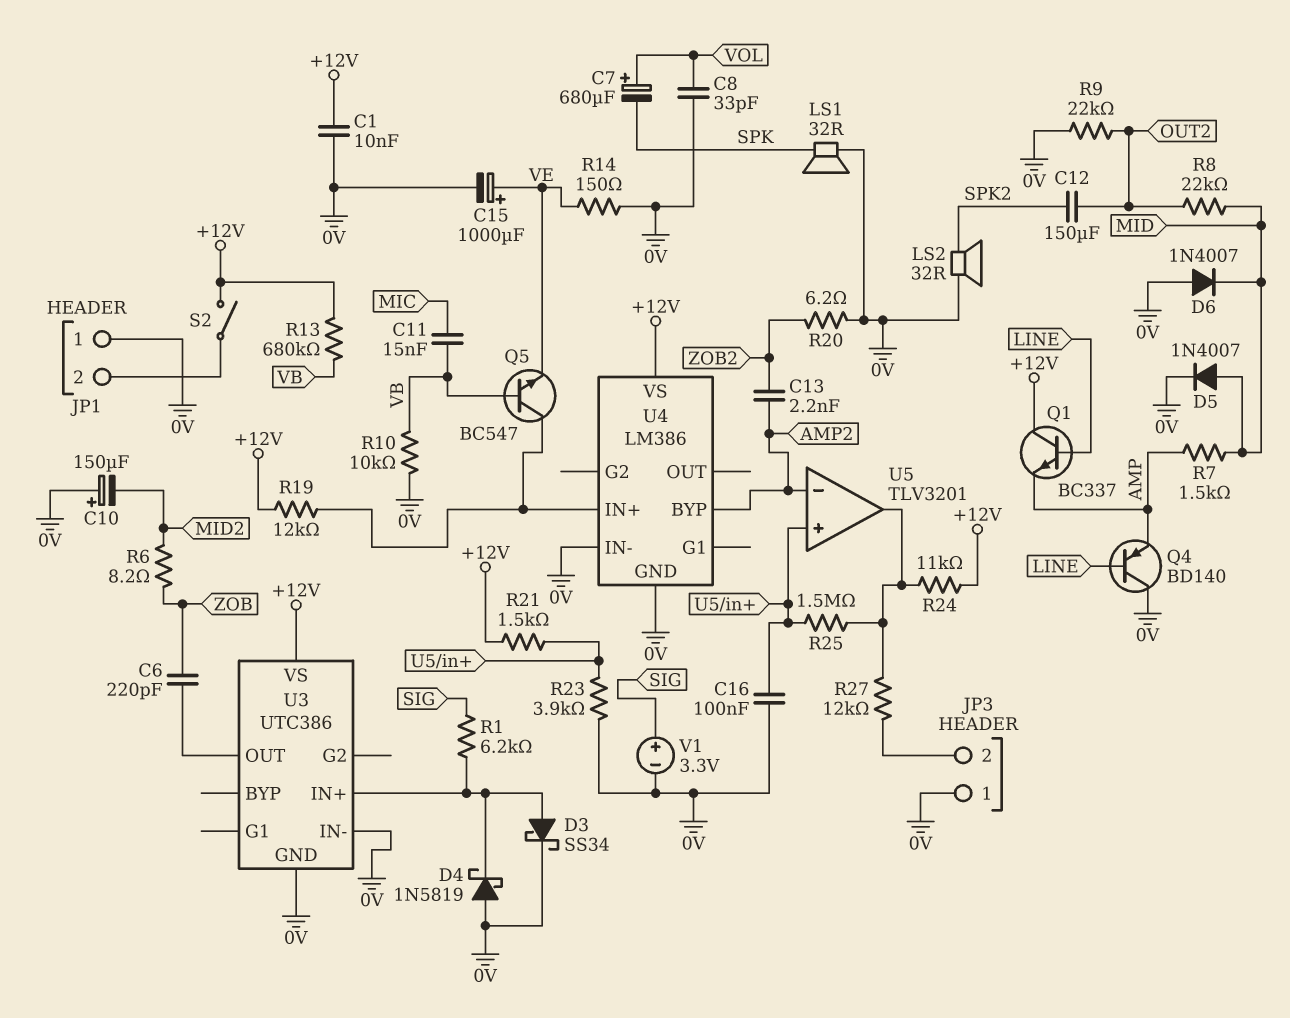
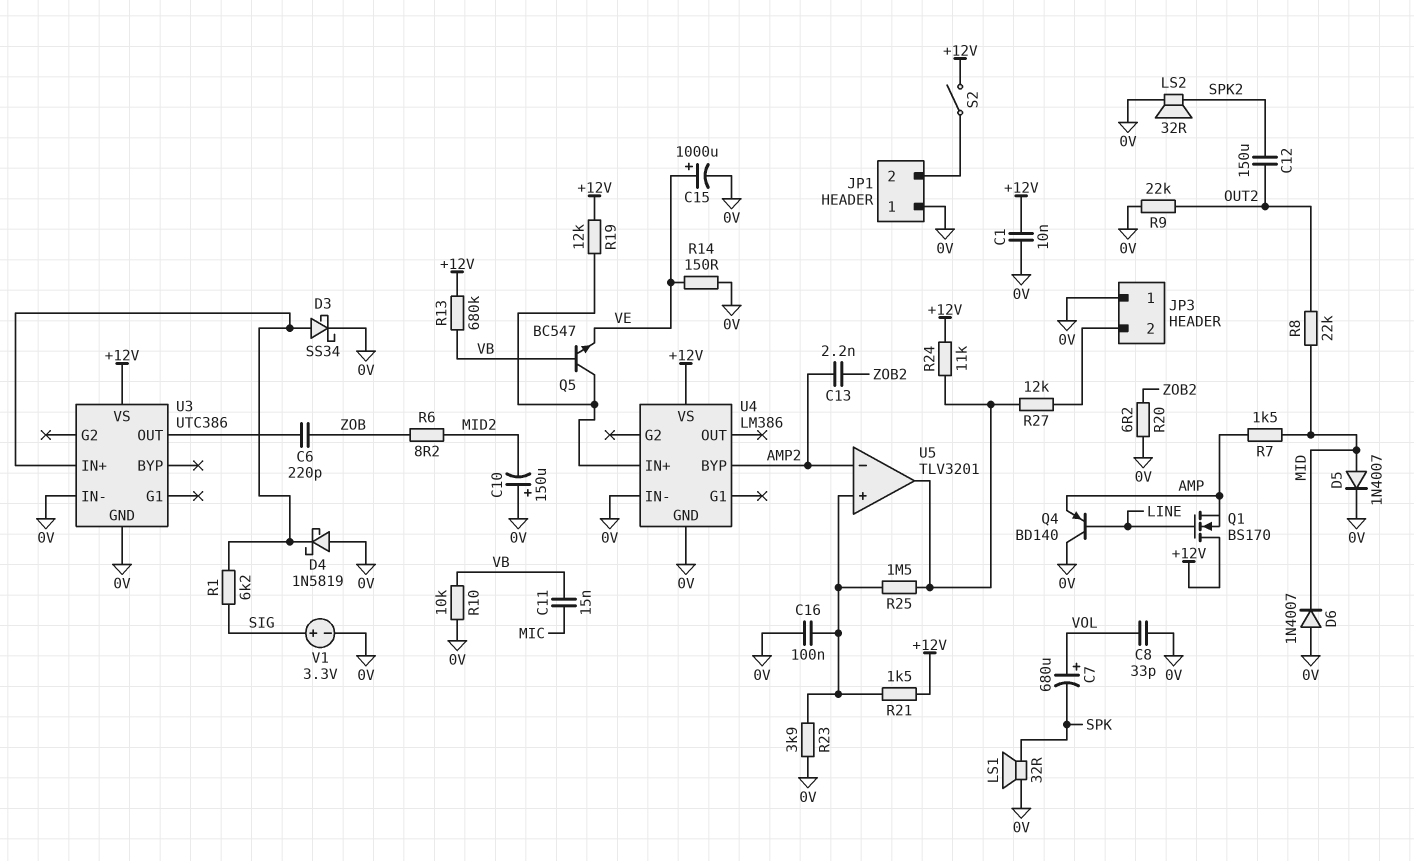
Q1: NPN BC337 (B LINE, C +12V, E AMP) -> NMOS BS170 (G LINE, D +12V, S AMP)

